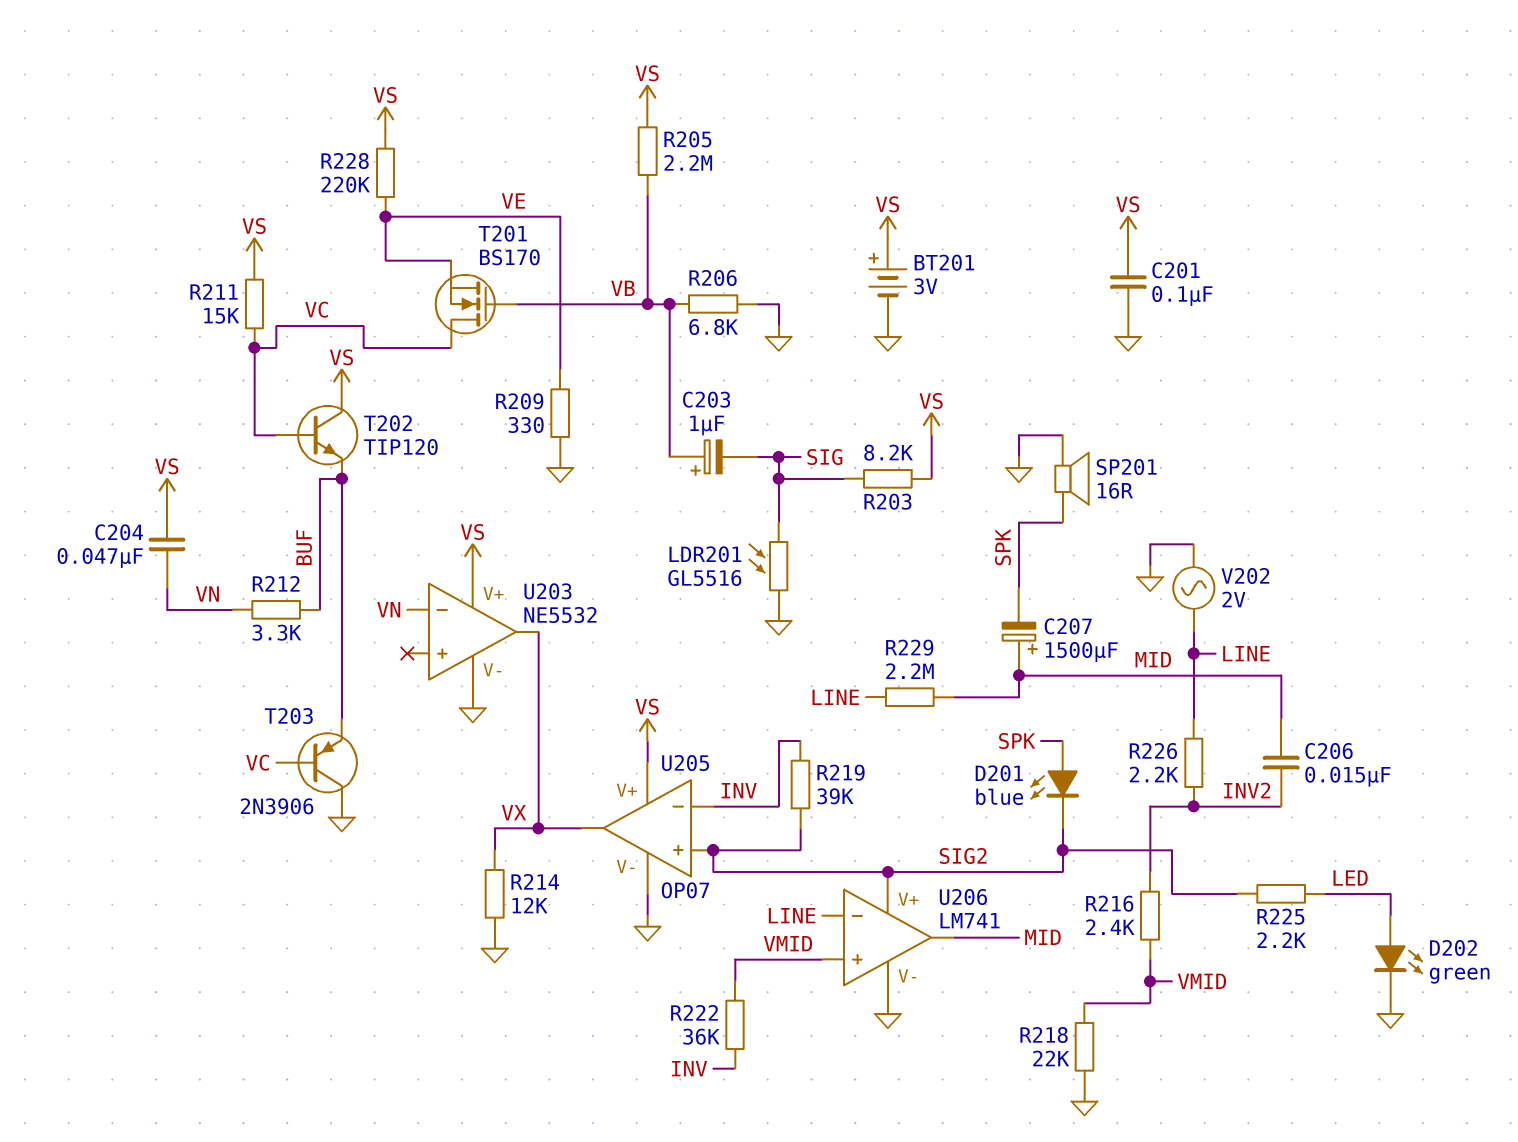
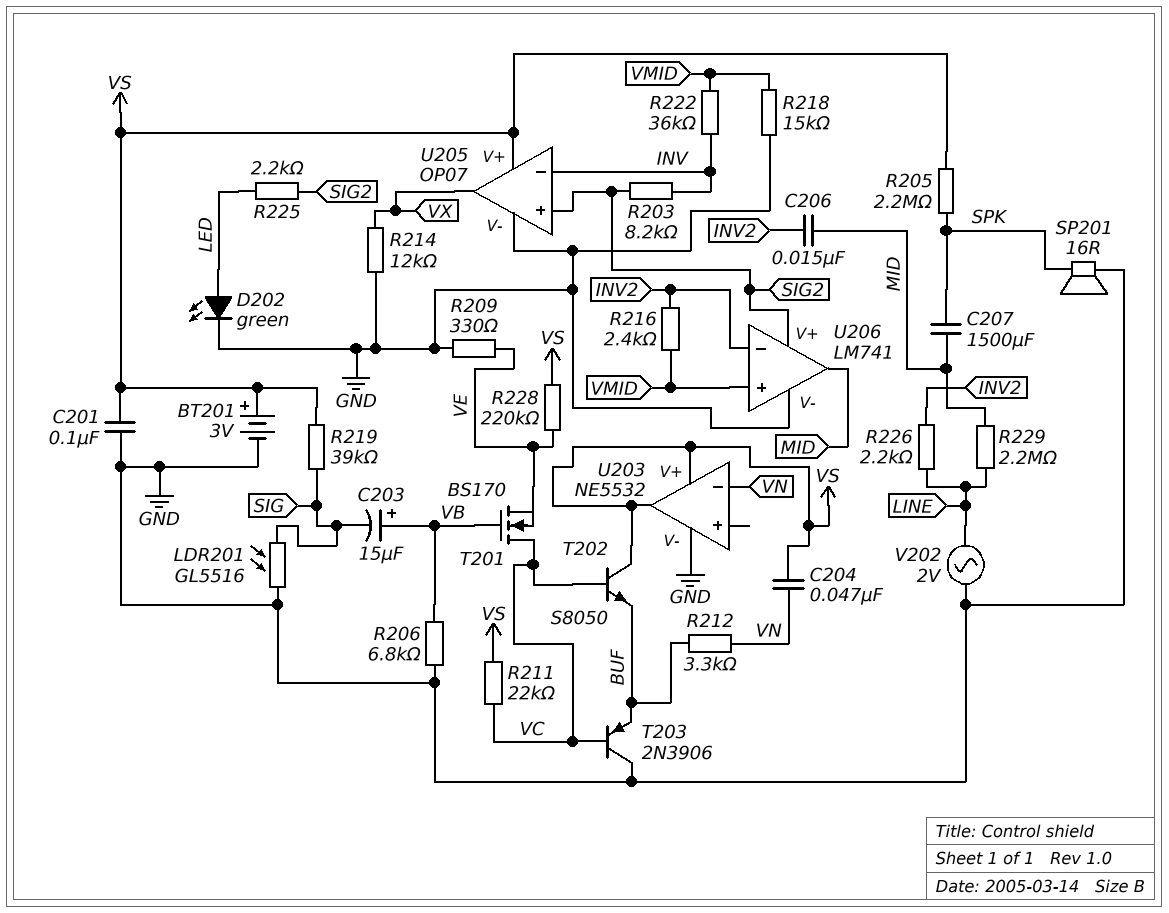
C203: 1uF (plus VB, minus SIG) -> 15uF (plus VB, minus SIG)
C207: 1500uF (plus MID, minus SPK) -> 1500uF (MID, SPK)
D201: LED blue (A SPK, K SIG2) -> none
R203: 8.2k (SIG, VS) -> 8.2k (INV, SIG2)
R205: 2.2M (VB, VS) -> 2.2M (SPK, VS)
R211: 15k (VC, VS) -> 22k (VC, VS)
R218: 22k (GND, VMID) -> 15k (GND, VMID)
R219: 39k (INV, SIG2) -> 39k (SIG, VS)
T202: NPN TIP120 (B VC, C VS, E BUF) -> NPN S8050 (B VC, C VS, E BUF)
U203 pin out: VX -> VS
U206 pin in-: LINE -> INV2

